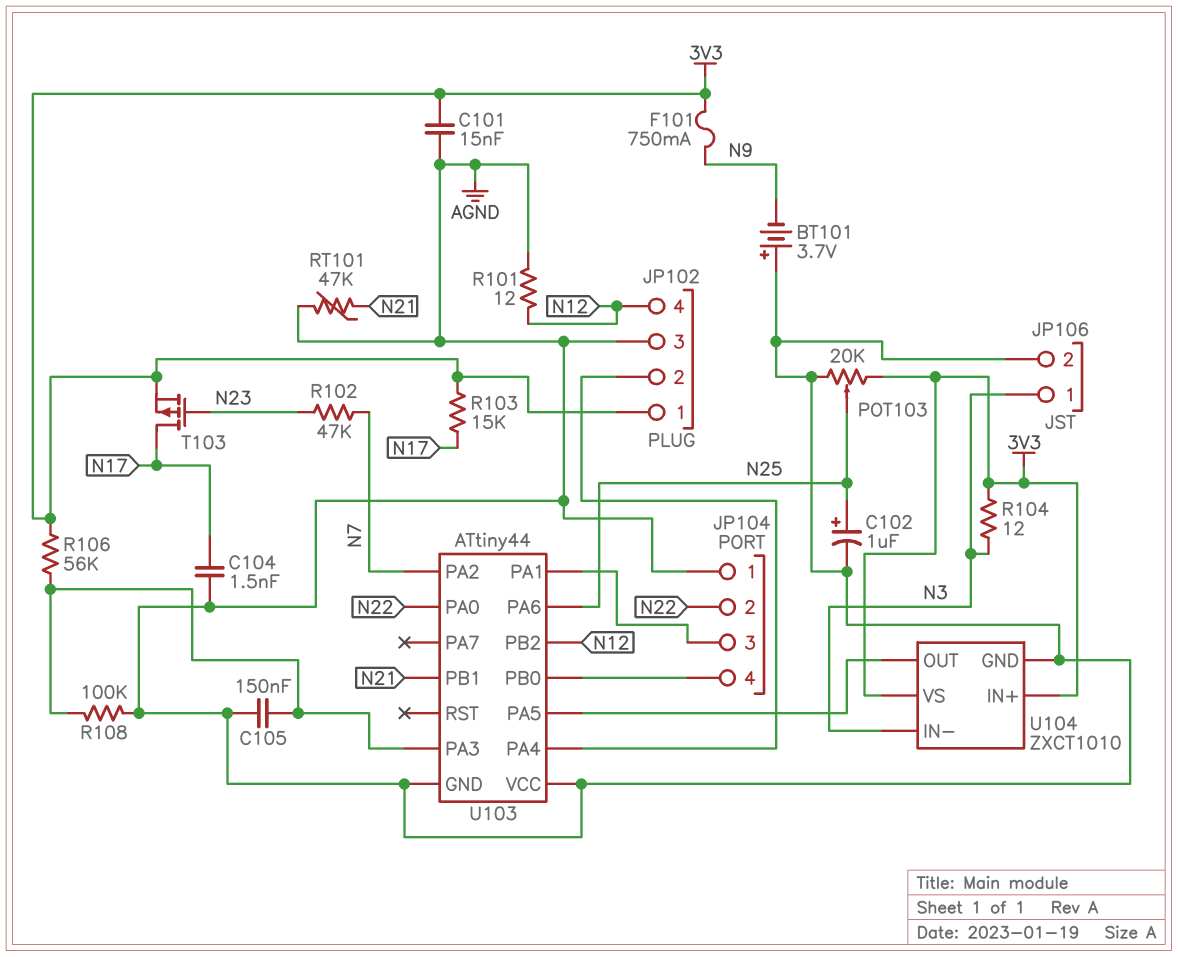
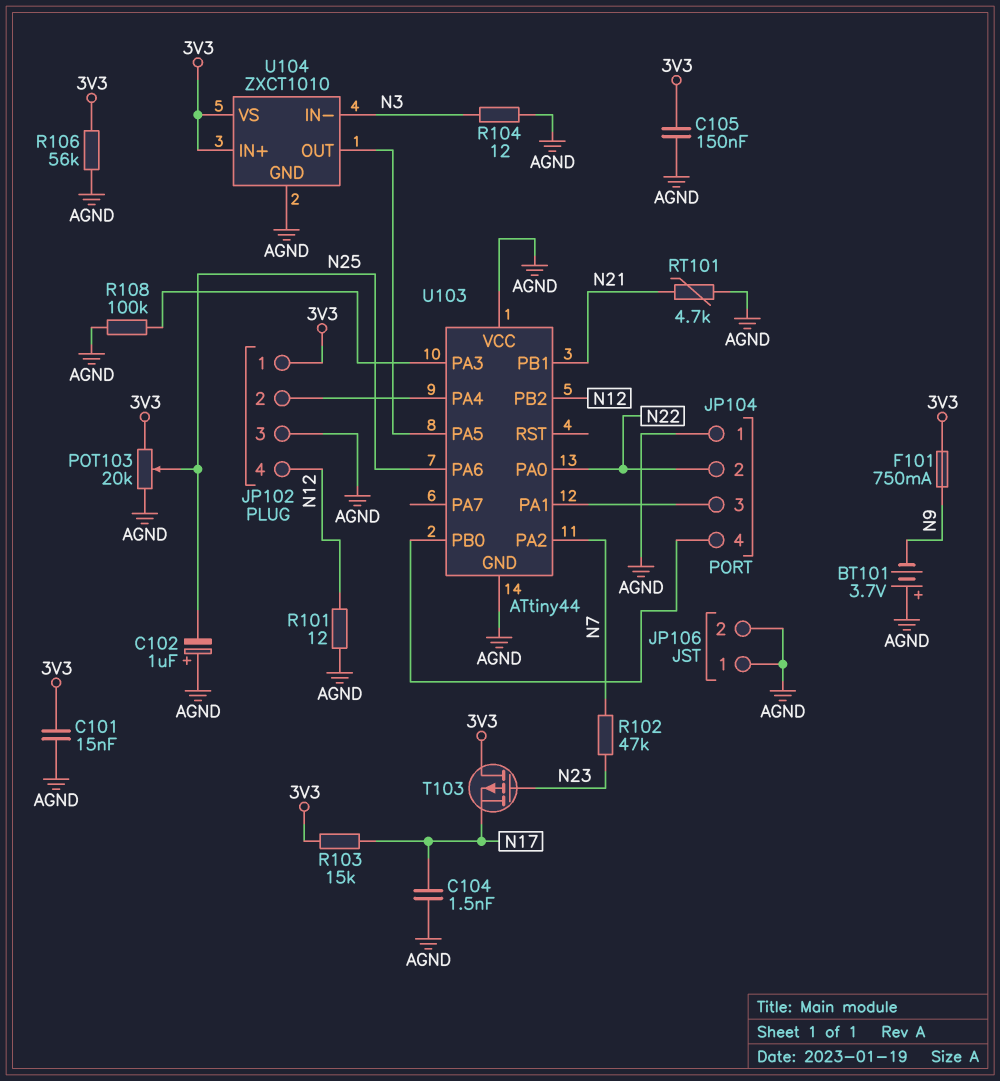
C102: 1uF (plus N25, minus AGND) -> 1uF (plus AGND, minus N25)
C105: 150nF (AGND, U103/PA3) -> 150nF (3V3, AGND)
JP106 pin 1: N3 -> AGND
R104: 12 (3V3, N3) -> 12 (AGND, N3)
R106: 56k (3V3, U103/PA3) -> 56k (3V3, AGND)
RT101: 47k (AGND, N21) -> 4.7k (AGND, N21)
T103: PMOS (G N23, D N17, S 3V3) -> PMOS (G N23, D 3V3, S N17)

